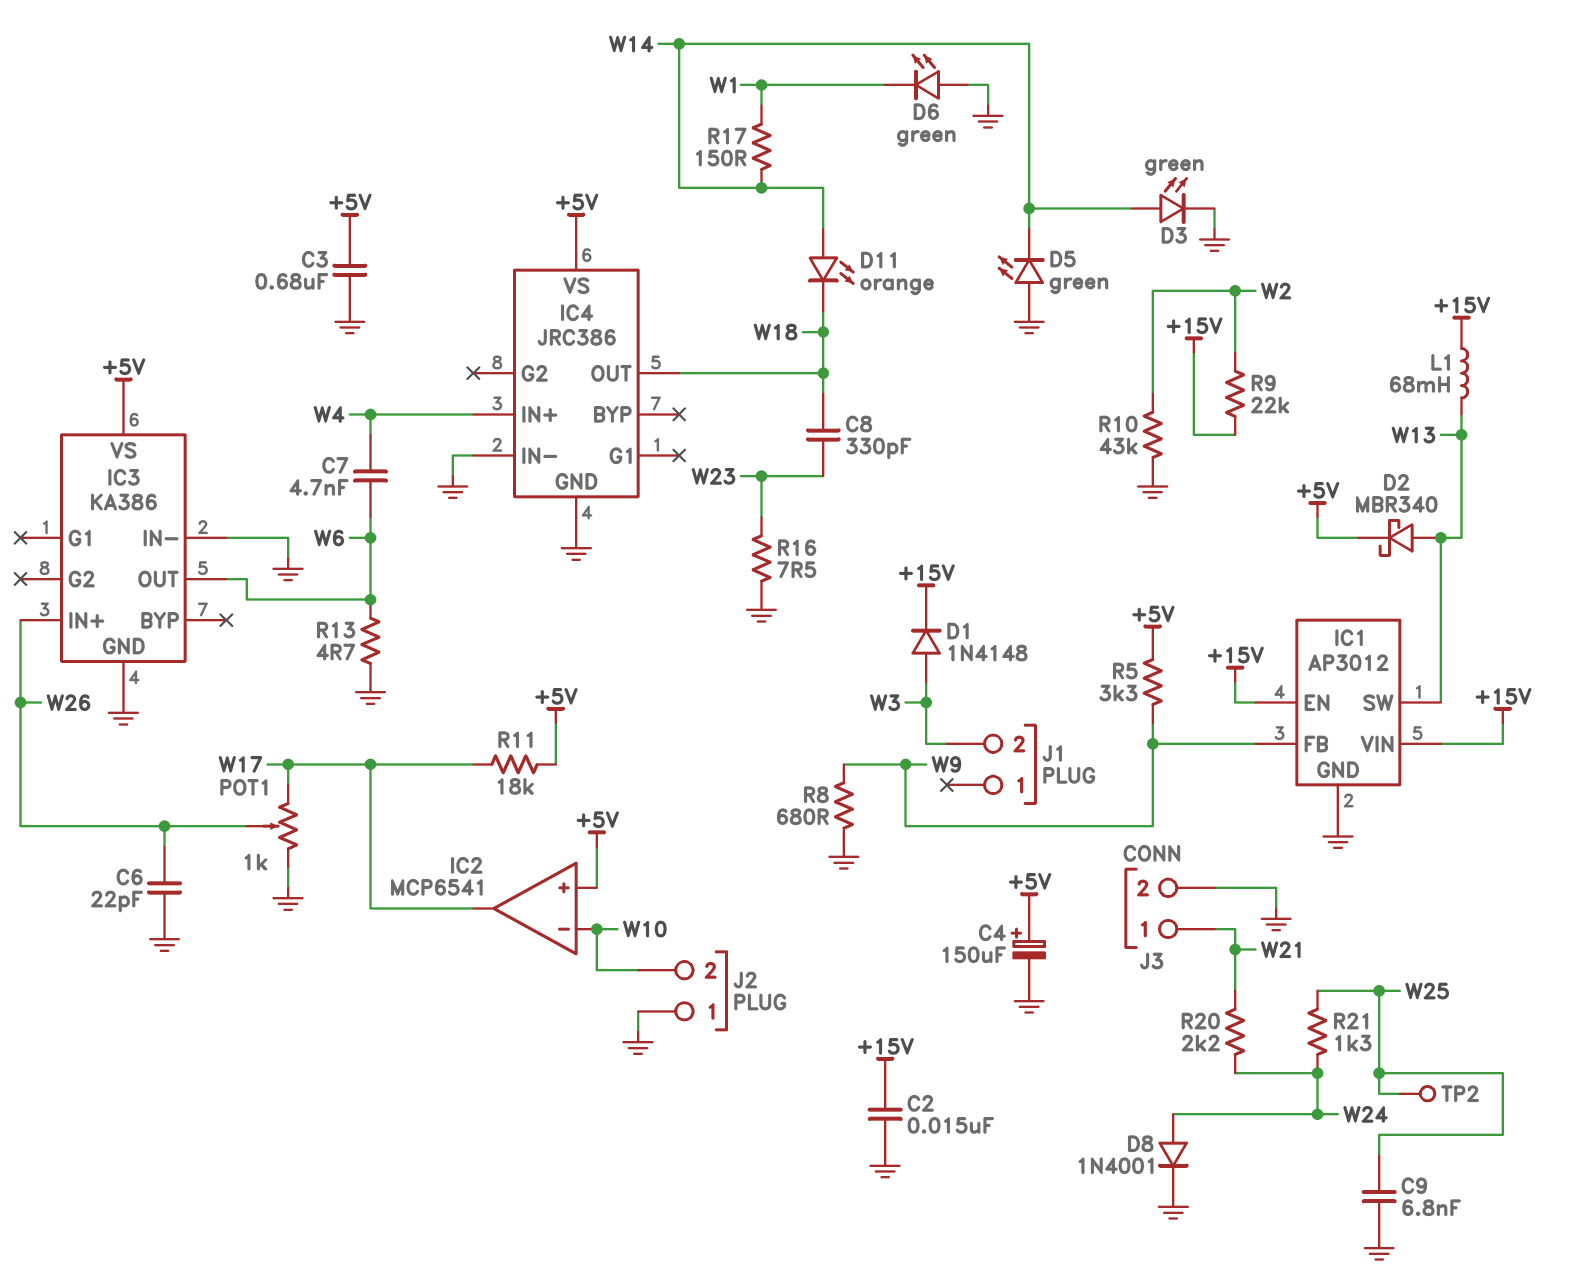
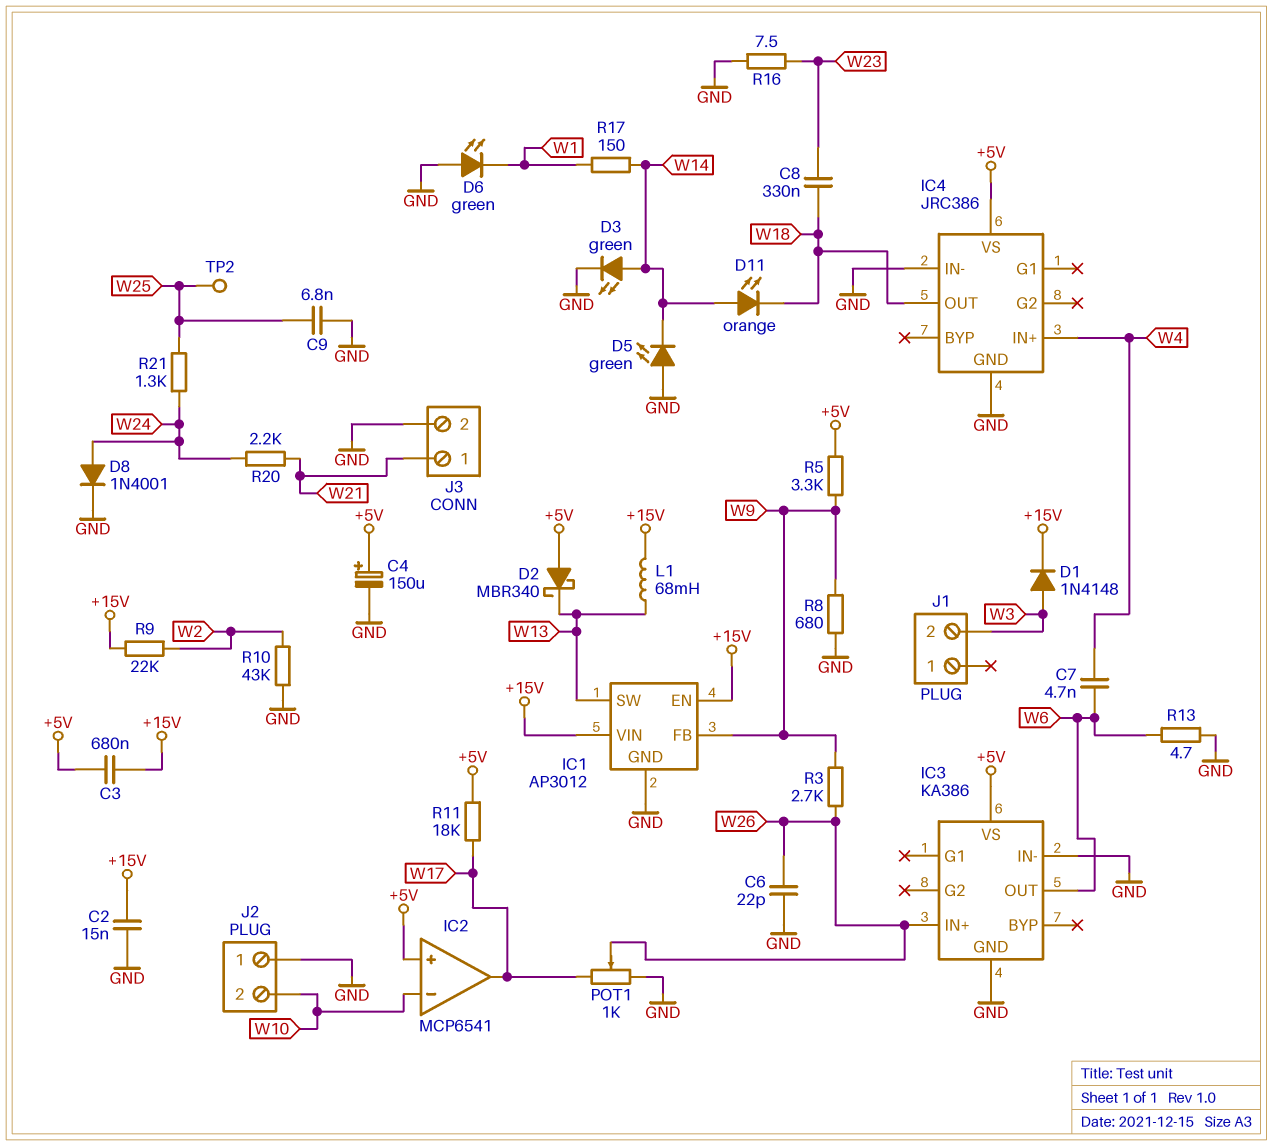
C3: 680nF (+5V, GND) -> 680nF (+5V, +15V)
C8: 330pF (W18, W23) -> 330nF (W18, W23)
D2: schottky MBR340 (A W13, K +5V) -> schottky MBR340 (A +5V, K W13)
R3: none -> 2.7k (W9, W26)

